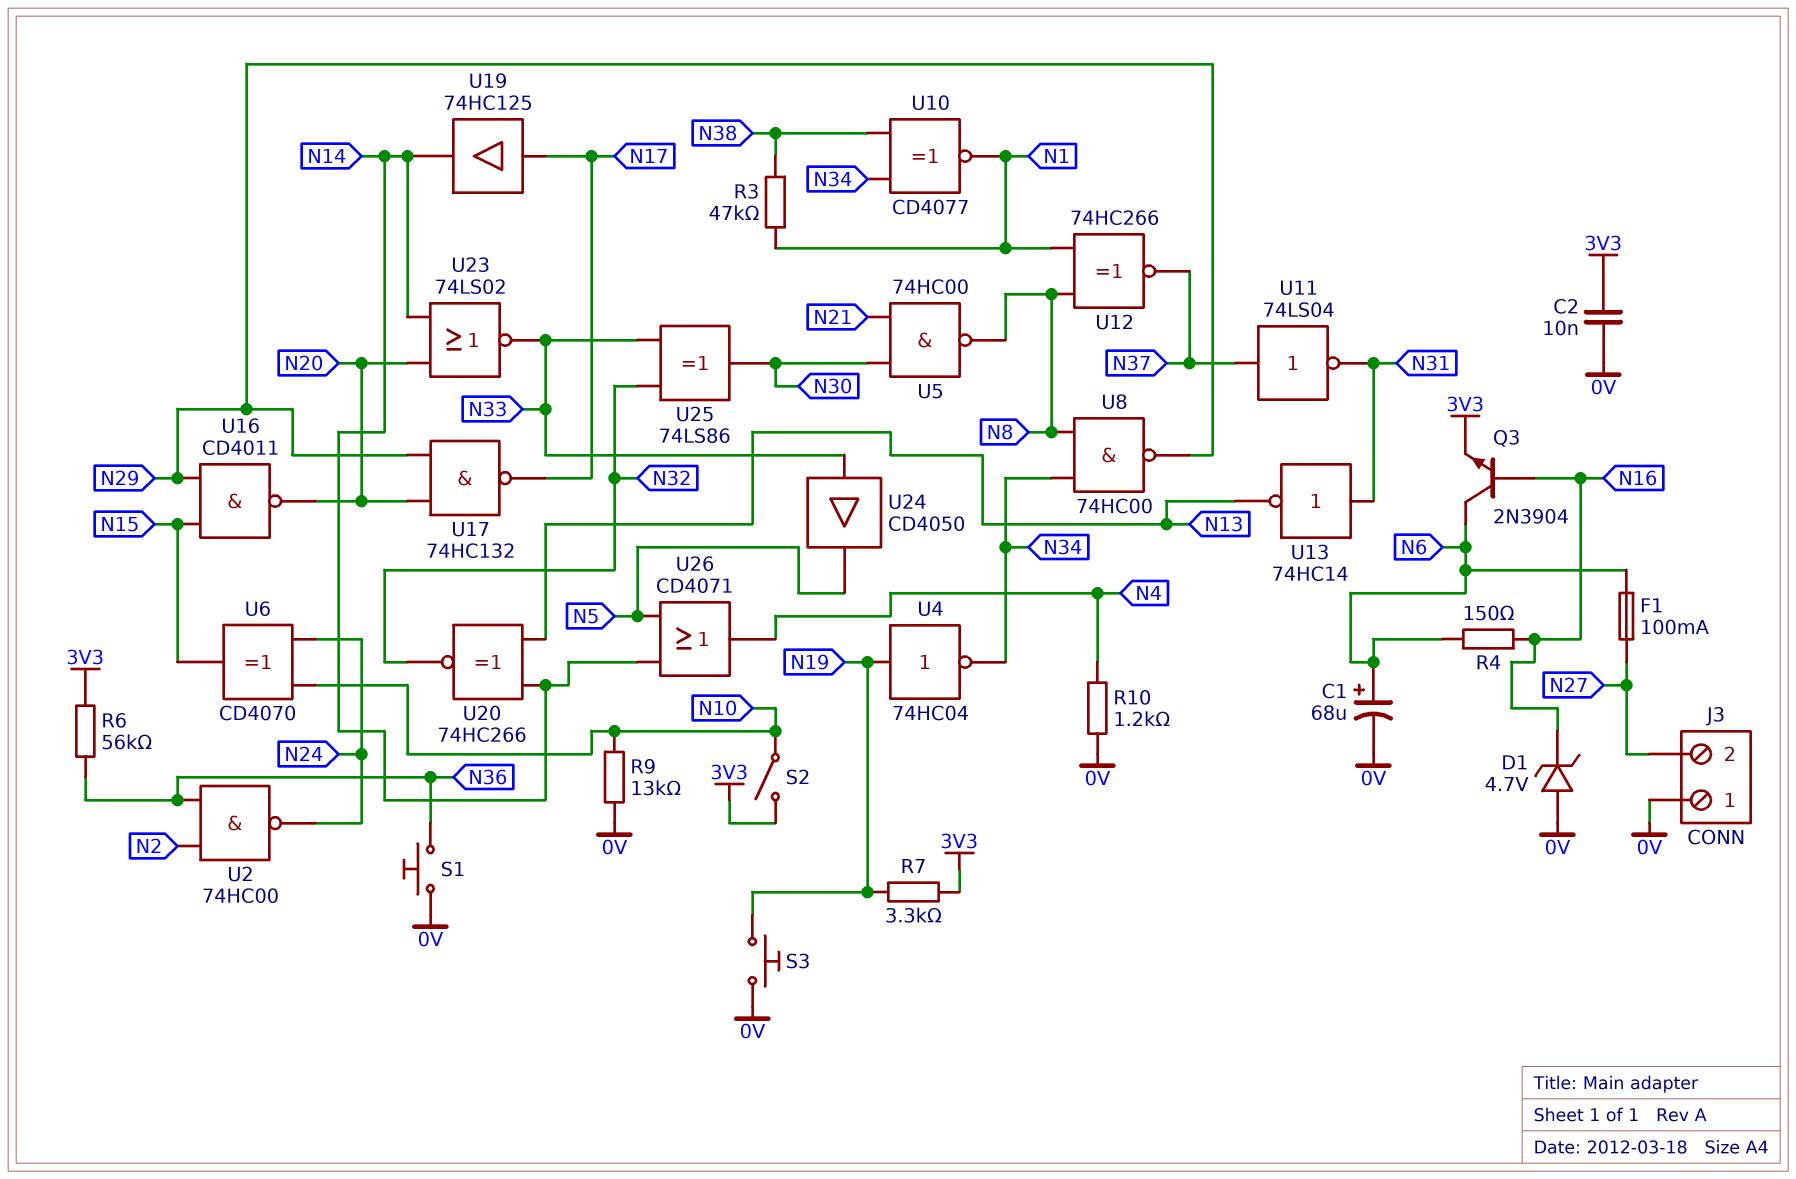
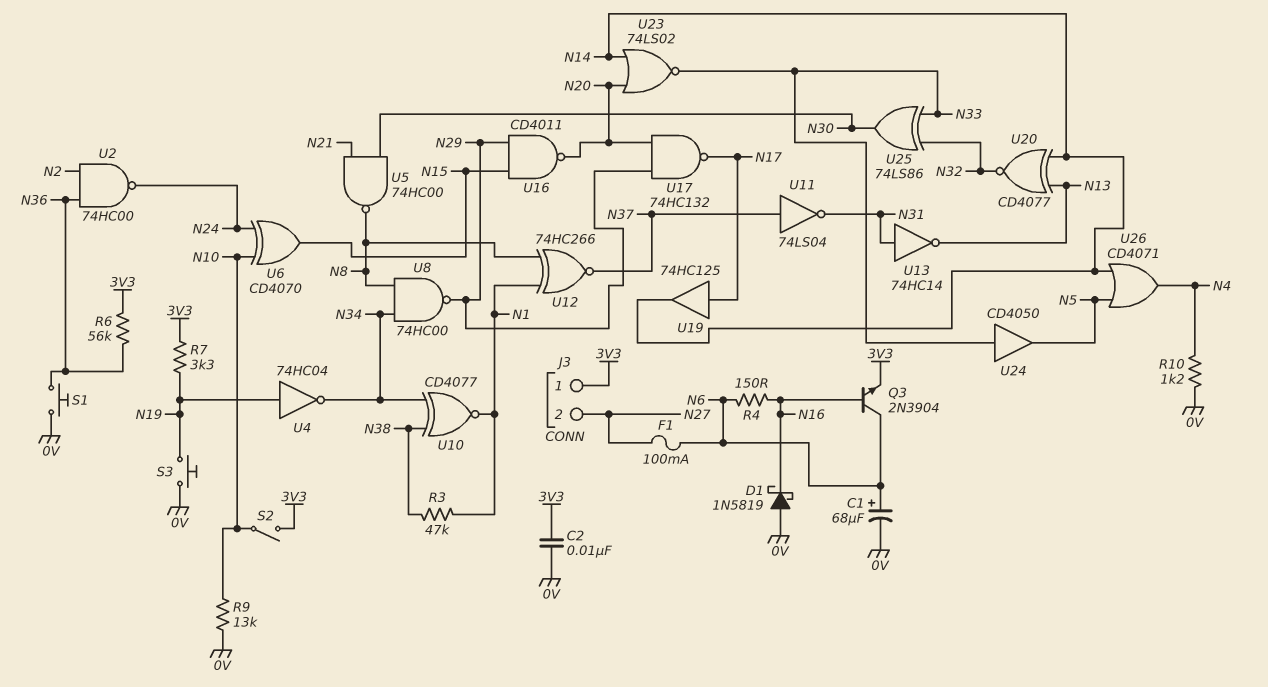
D1: zener 4.7V (A 0V, K N16) -> schottky 1N5819 (A 0V, K N16)
J3 pin 1: 0V -> 3V3
U20: XNOR 74HC266 (in N13, in N14, out N32) -> XNOR CD4077 (in N13, in N14, out N32)

